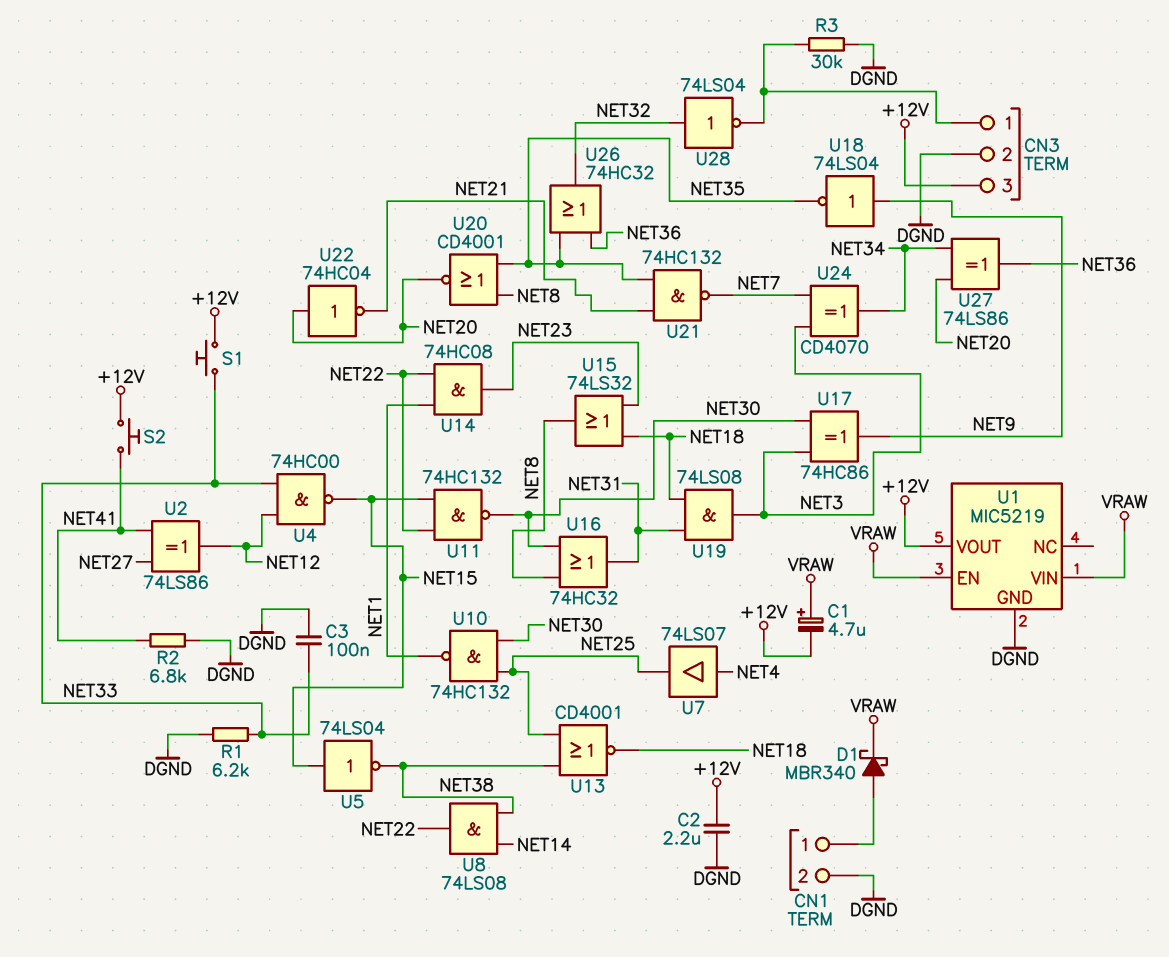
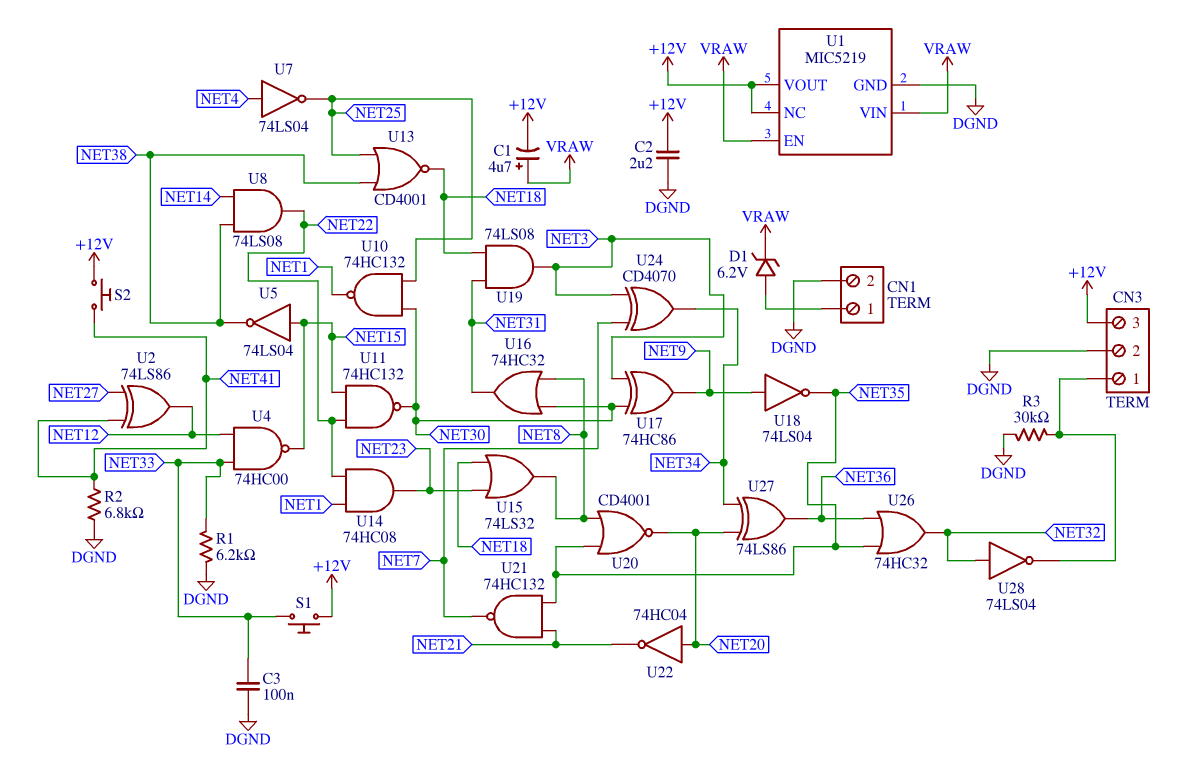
D1: schottky MBR340 (A CN1/1, K VRAW) -> zener 6.2V (A CN1/1, K VRAW)
U1 pin NC: none -> +12V
U7: buffer 74LS07 (in NET4, out NET25) -> NOT 74LS04 (in NET4, out NET25)

